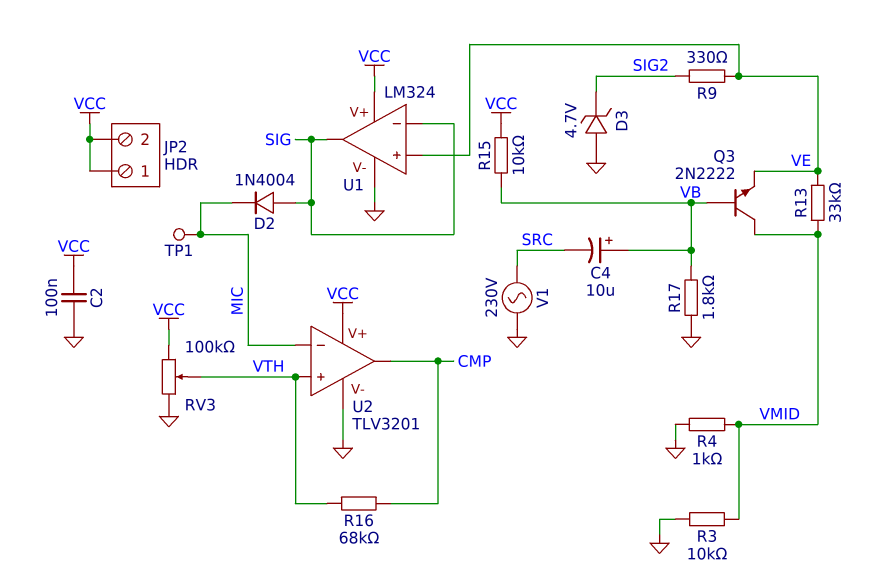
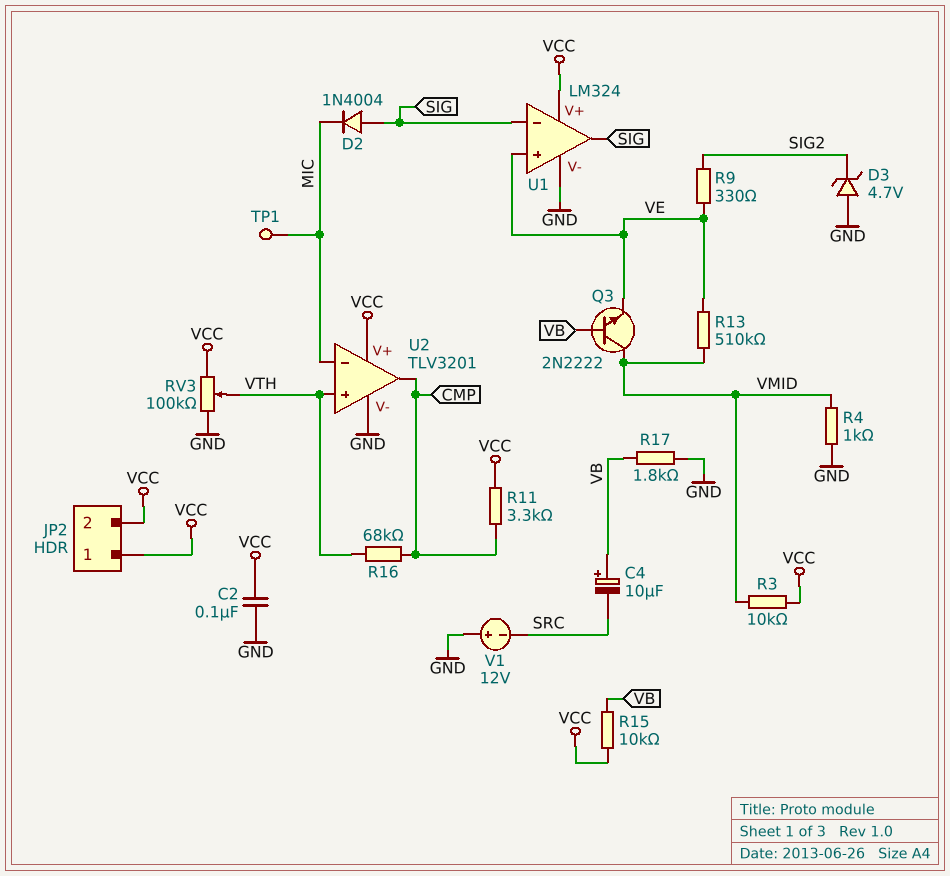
R3: 10k (GND, VMID) -> 10k (VCC, VMID)
R11: none -> 3.3k (CMP, VCC)
R13: 33k (VE, VMID) -> 510k (VE, VMID)
V1: AC 230V (GND, SRC) -> 12V (plus GND, minus SRC)

